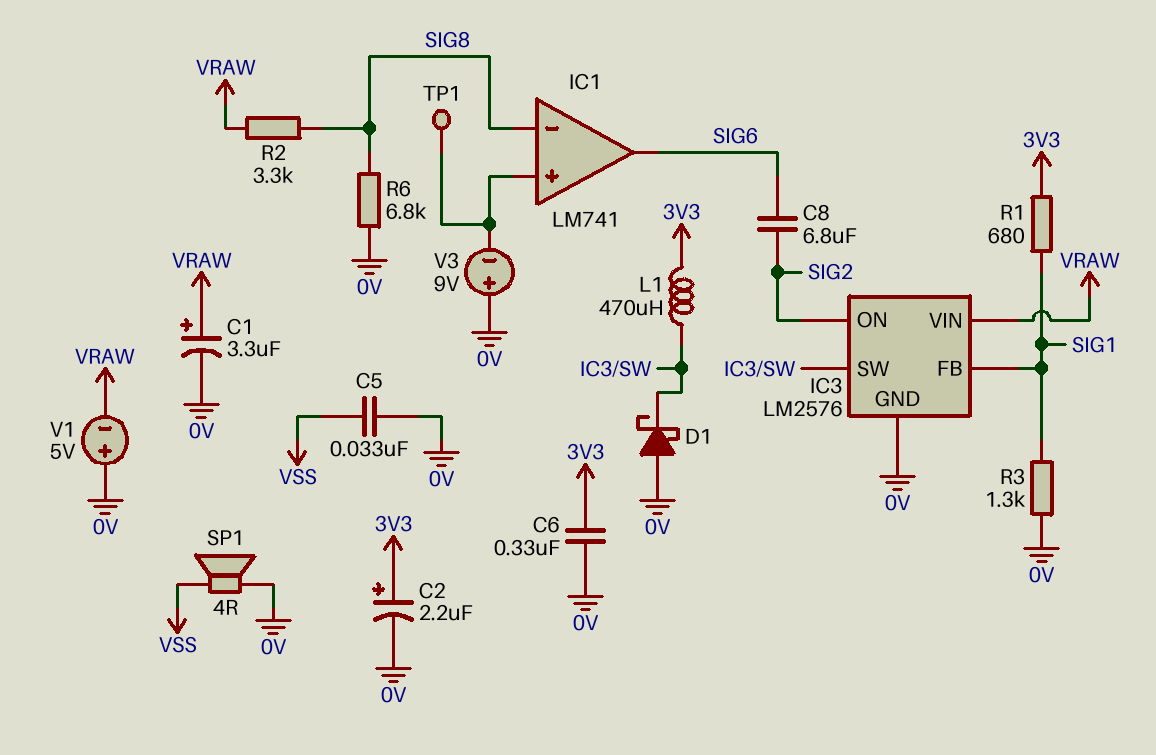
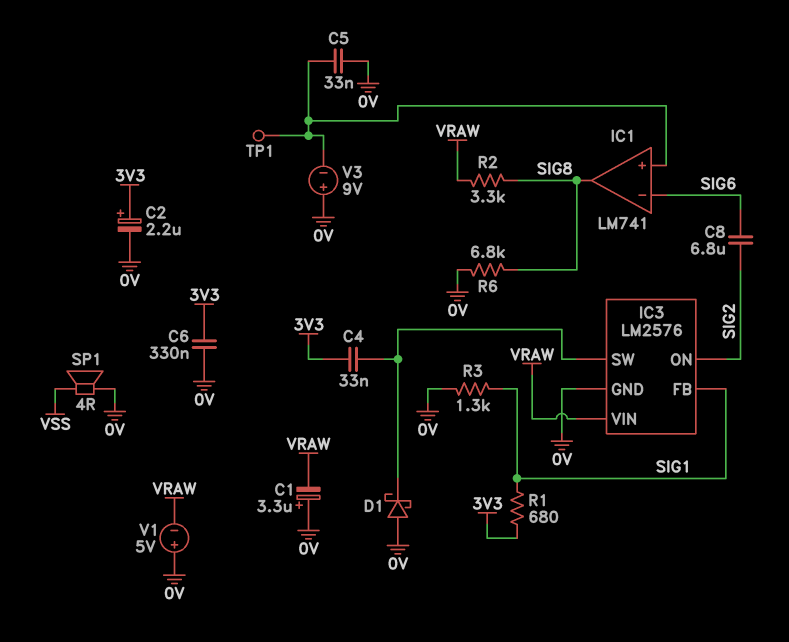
C1: 3.3uF (plus VRAW, minus 0V) -> 3.3uF (plus 0V, minus VRAW)
C4: none -> 33nF (3V3, IC3/SW)
C5: 33nF (0V, VSS) -> 33nF (0V, IC1/in+)
IC1 pin in-: SIG8 -> SIG6
IC1 pin out: SIG6 -> SIG8
L1: 470uH (3V3, IC3/SW) -> none

